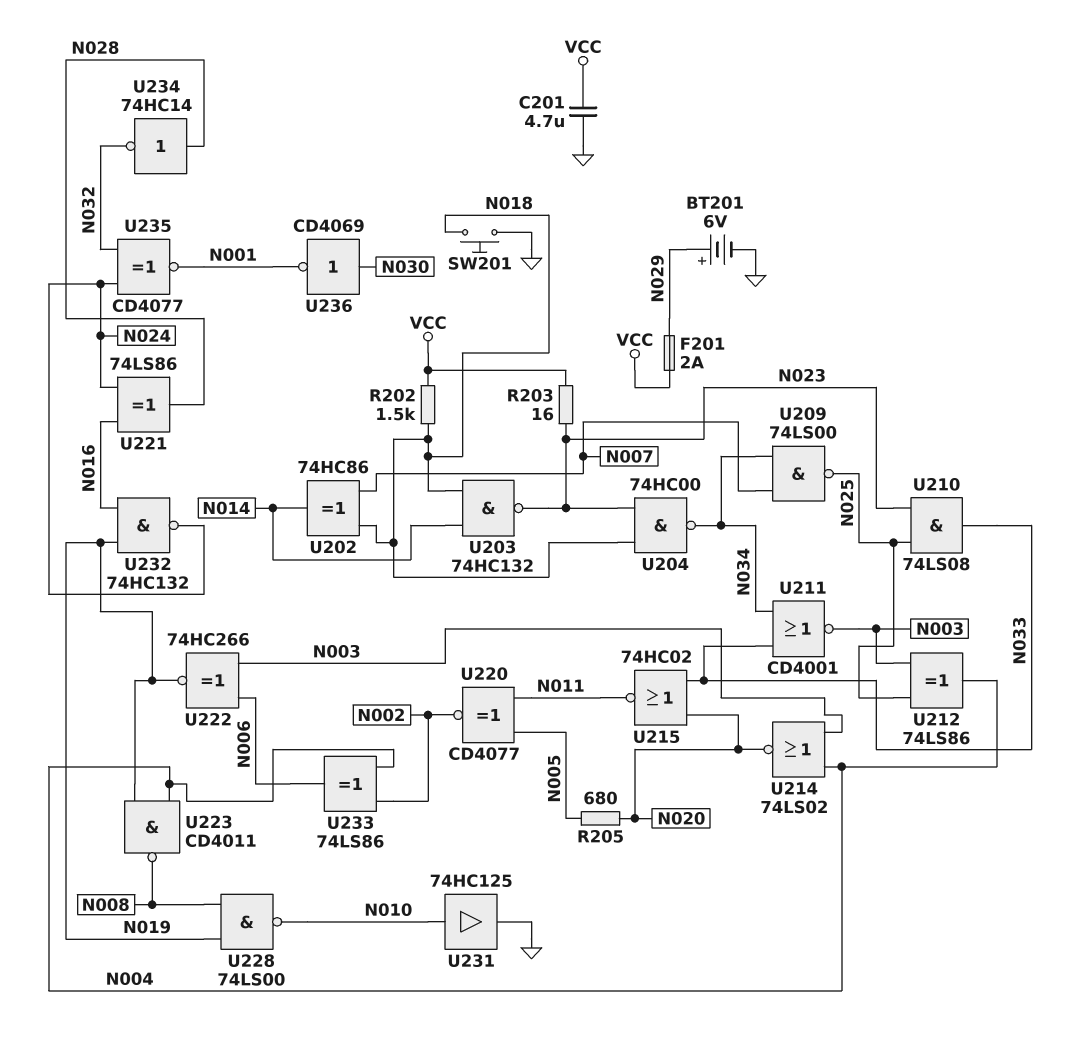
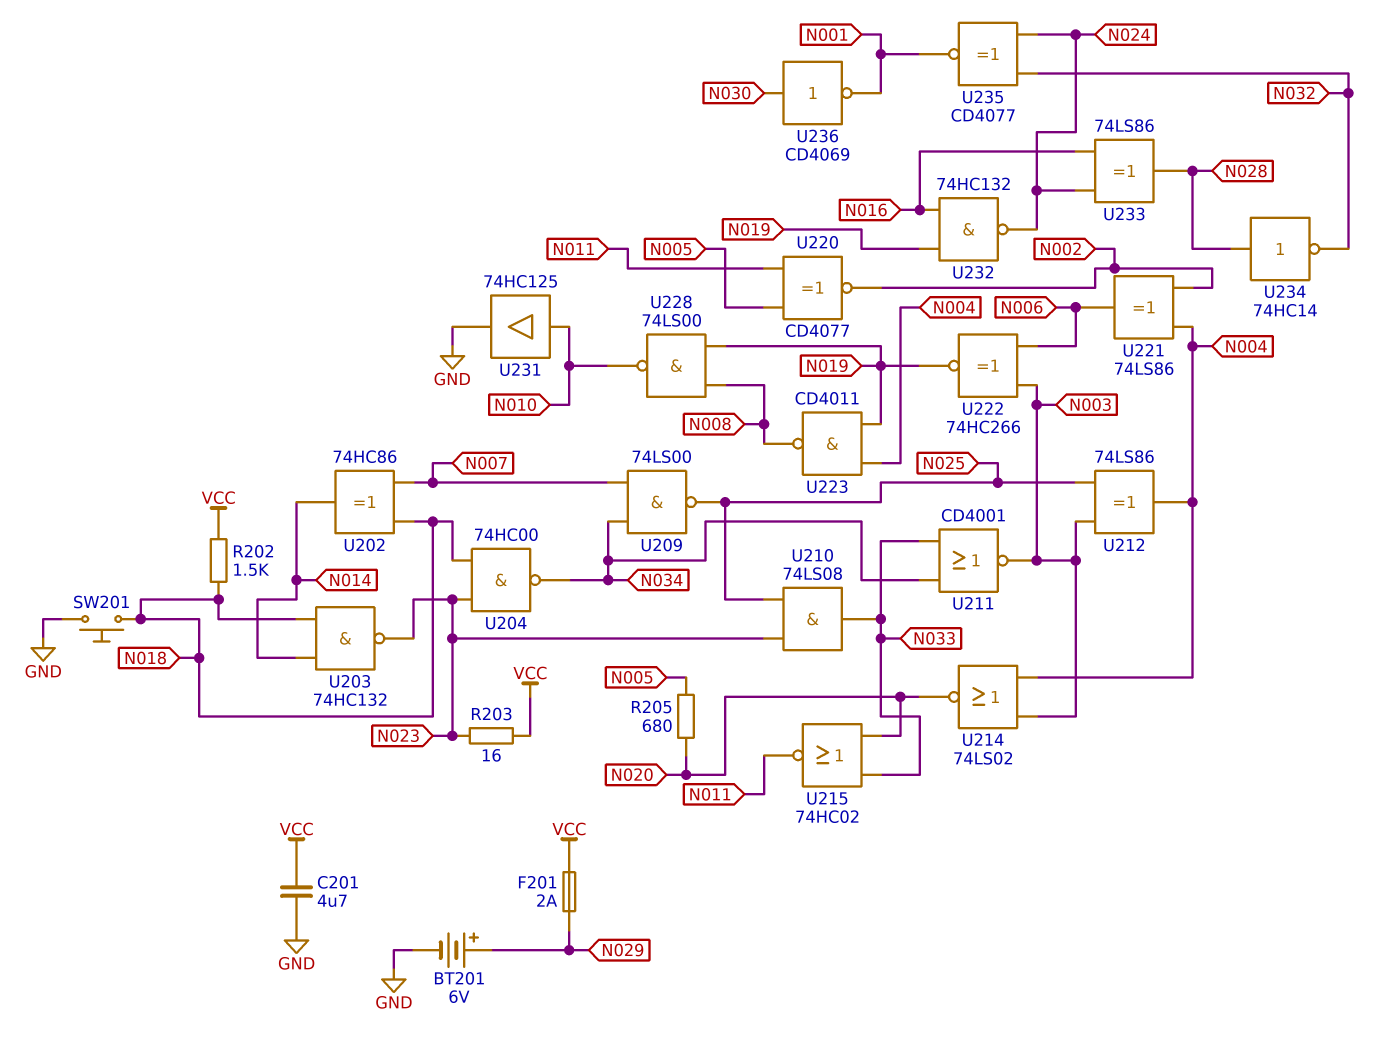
U221: XOR 74LS86 (in N016, in N024, out N028) -> XOR 74LS86 (in N002, in N004, out N006)
U233: XOR 74LS86 (in N002, in N004, out N006) -> XOR 74LS86 (in N016, in N024, out N028)

